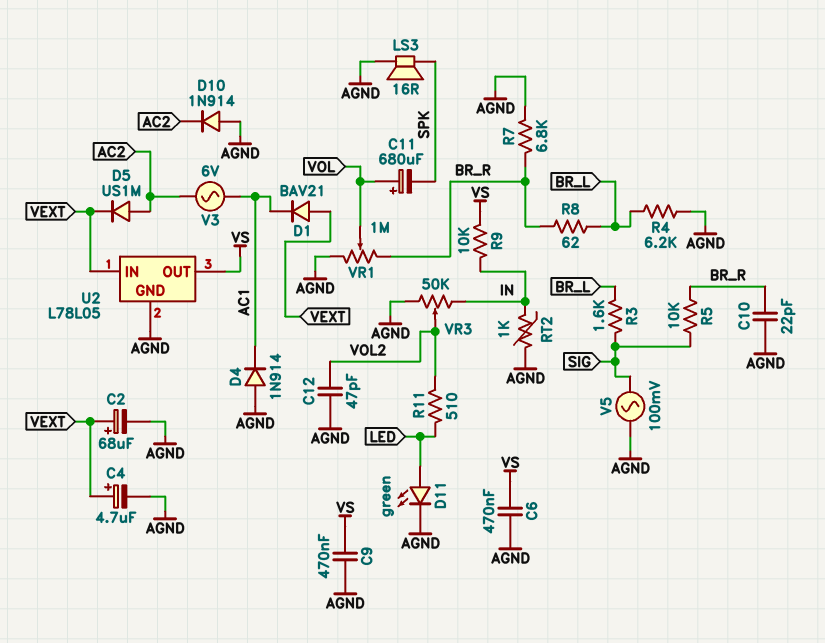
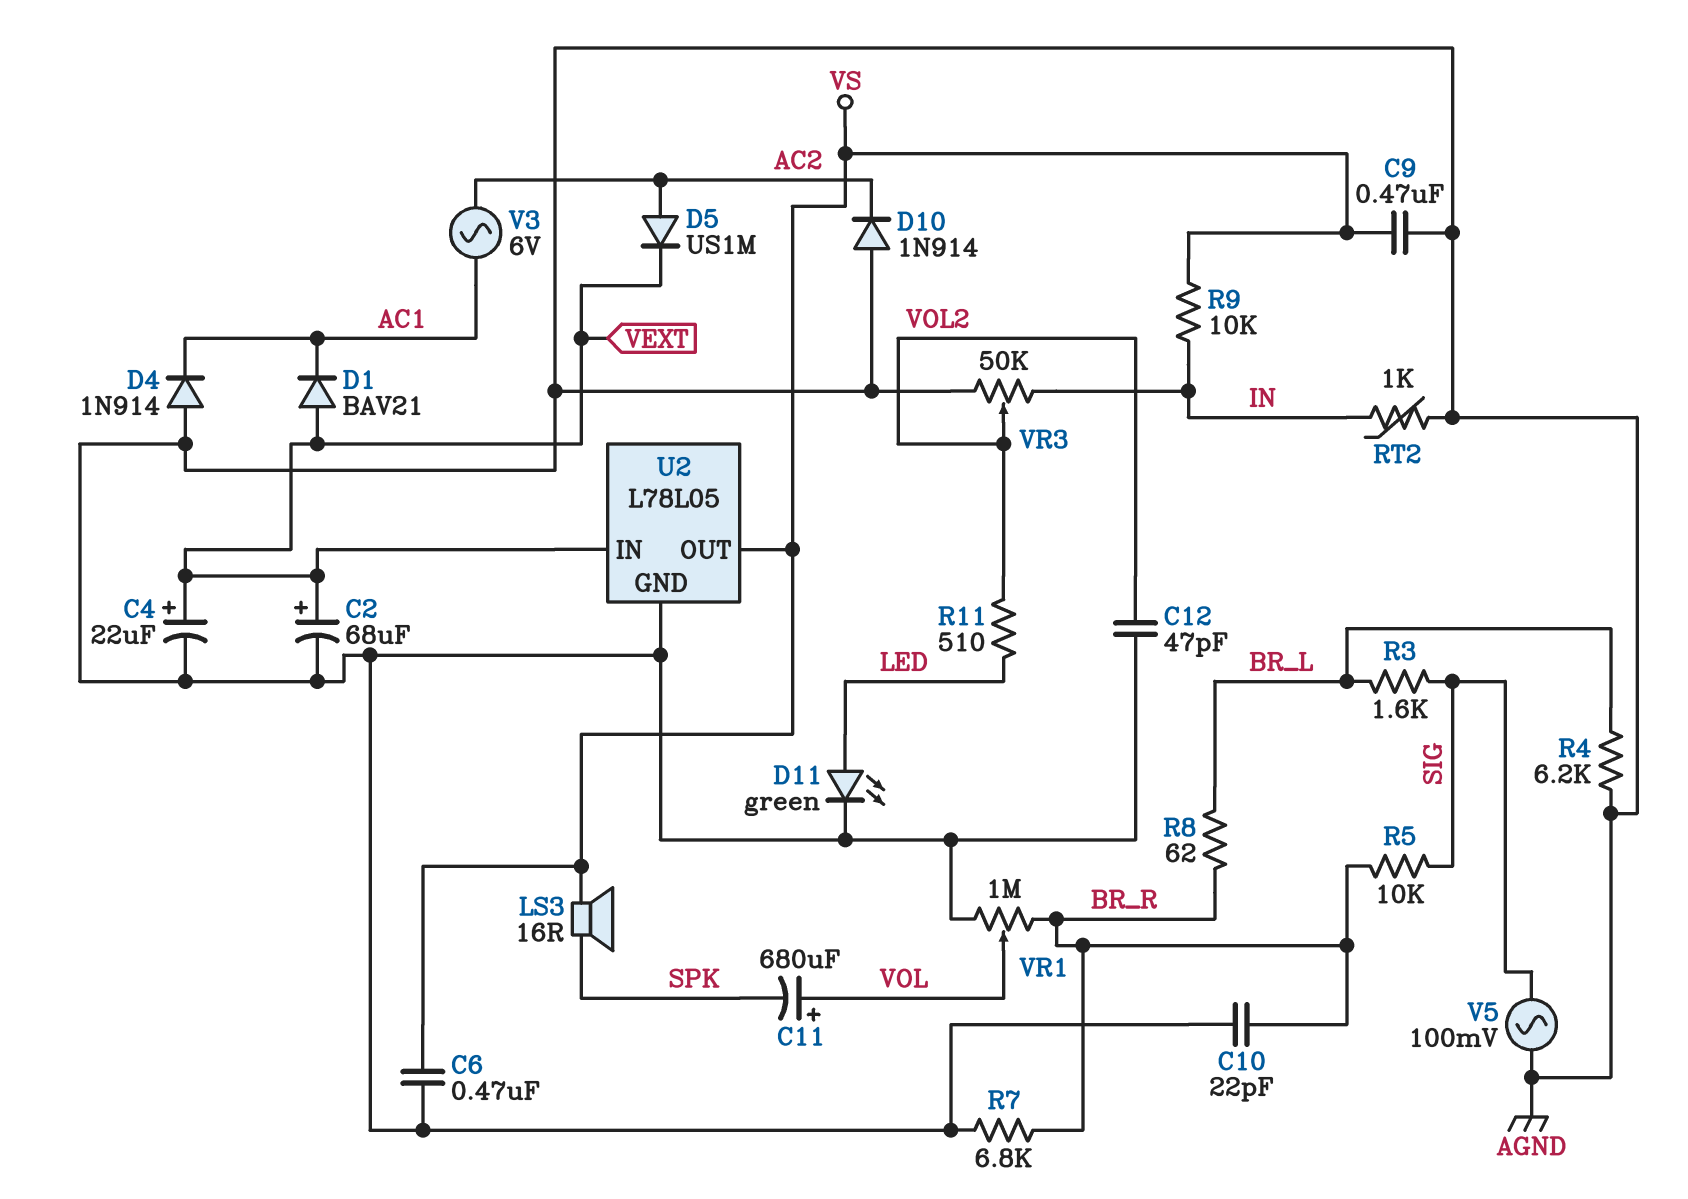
C4: 4.7uF (plus VEXT, minus AGND) -> 22uF (plus VEXT, minus AGND)
LS3: speaker 16R (AGND, SPK) -> speaker 16R (SPK, VS)

